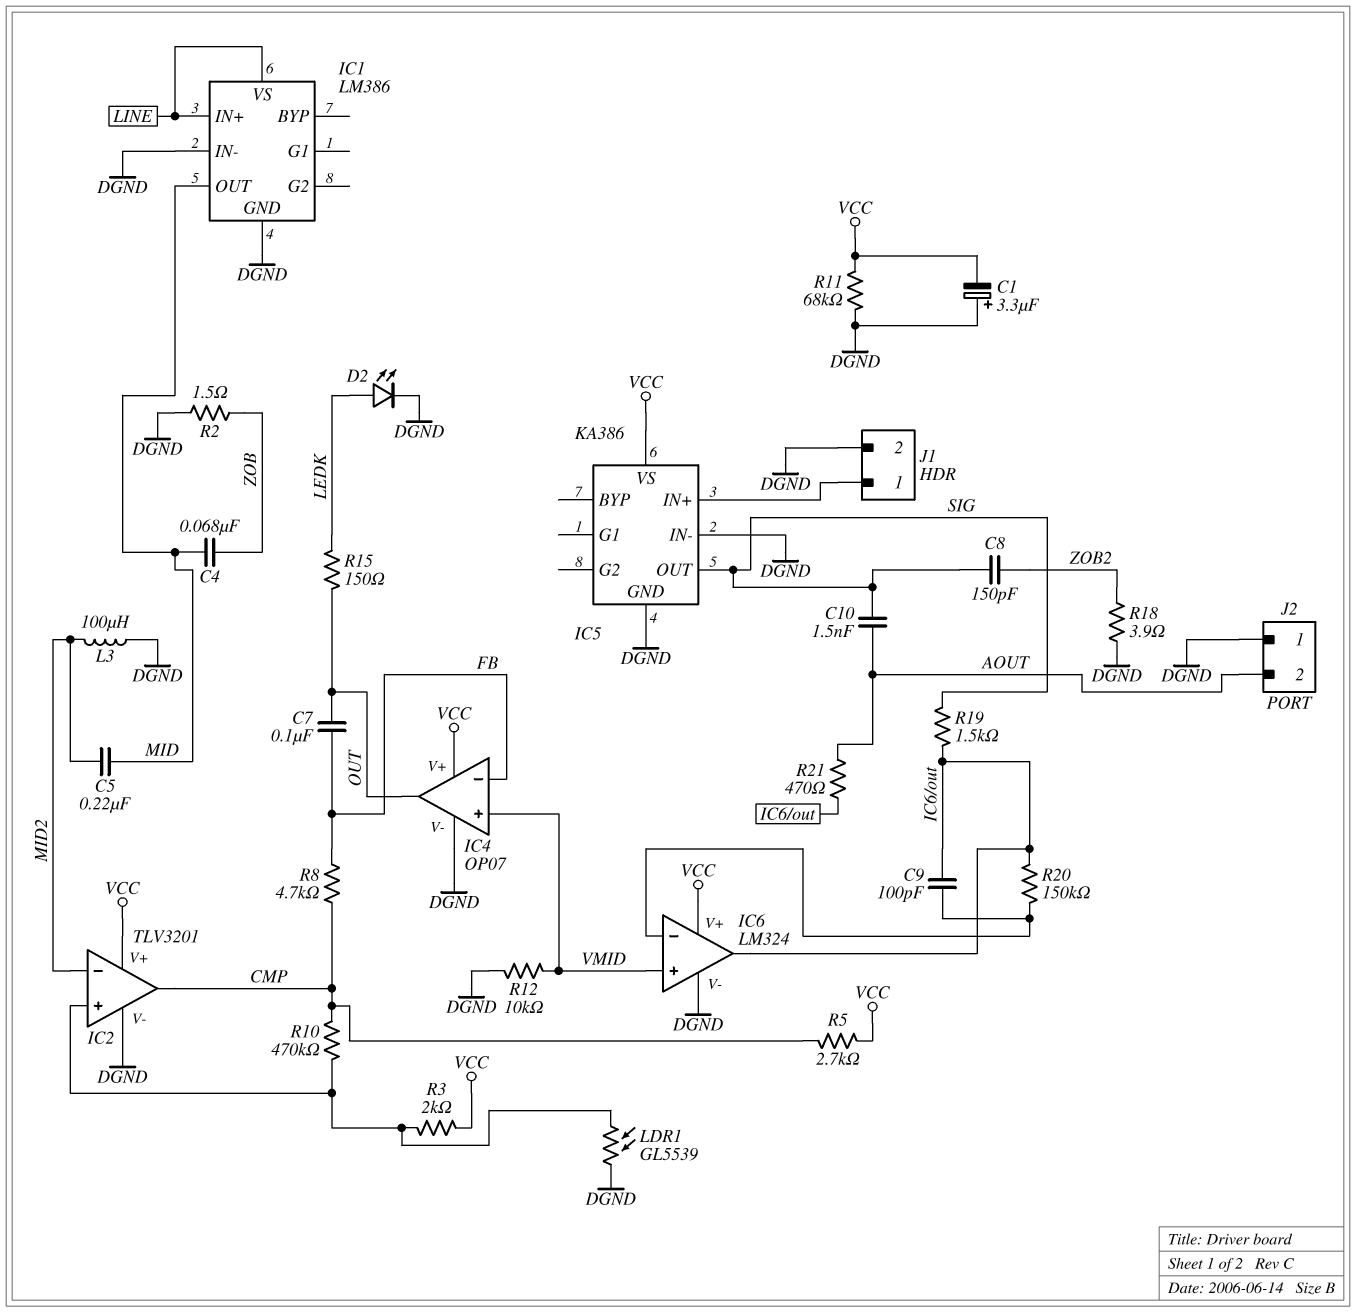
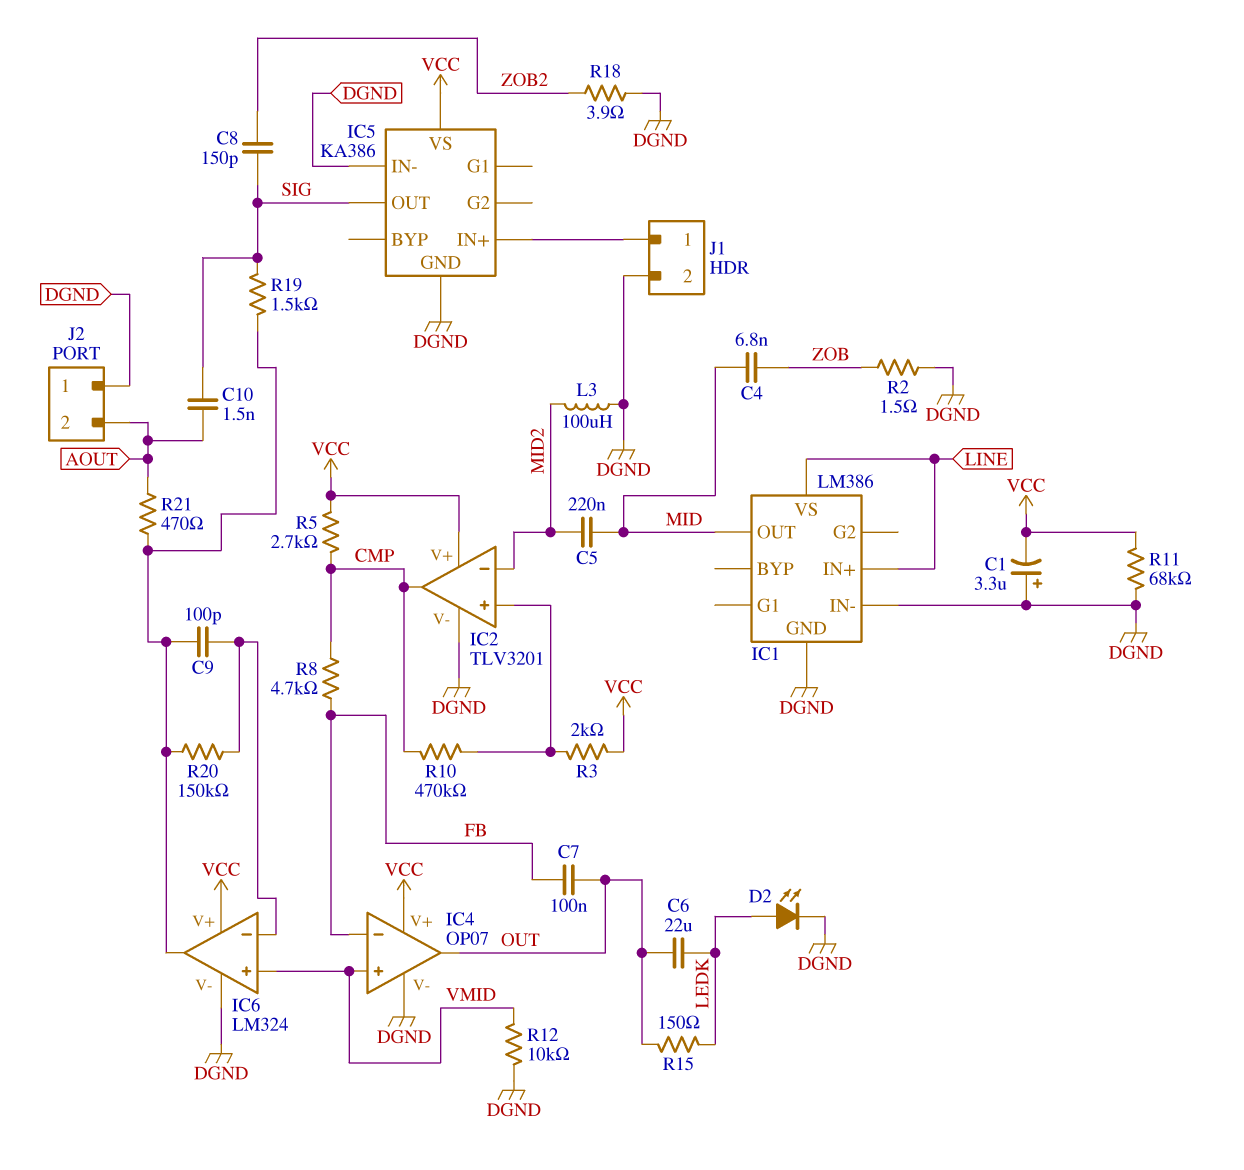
C4: 68nF (MID, ZOB) -> 6.8nF (MID, ZOB)
C6: none -> 22uF (LEDK, OUT)
LDR1: GL5539 (DGND, IC2/in+) -> none

